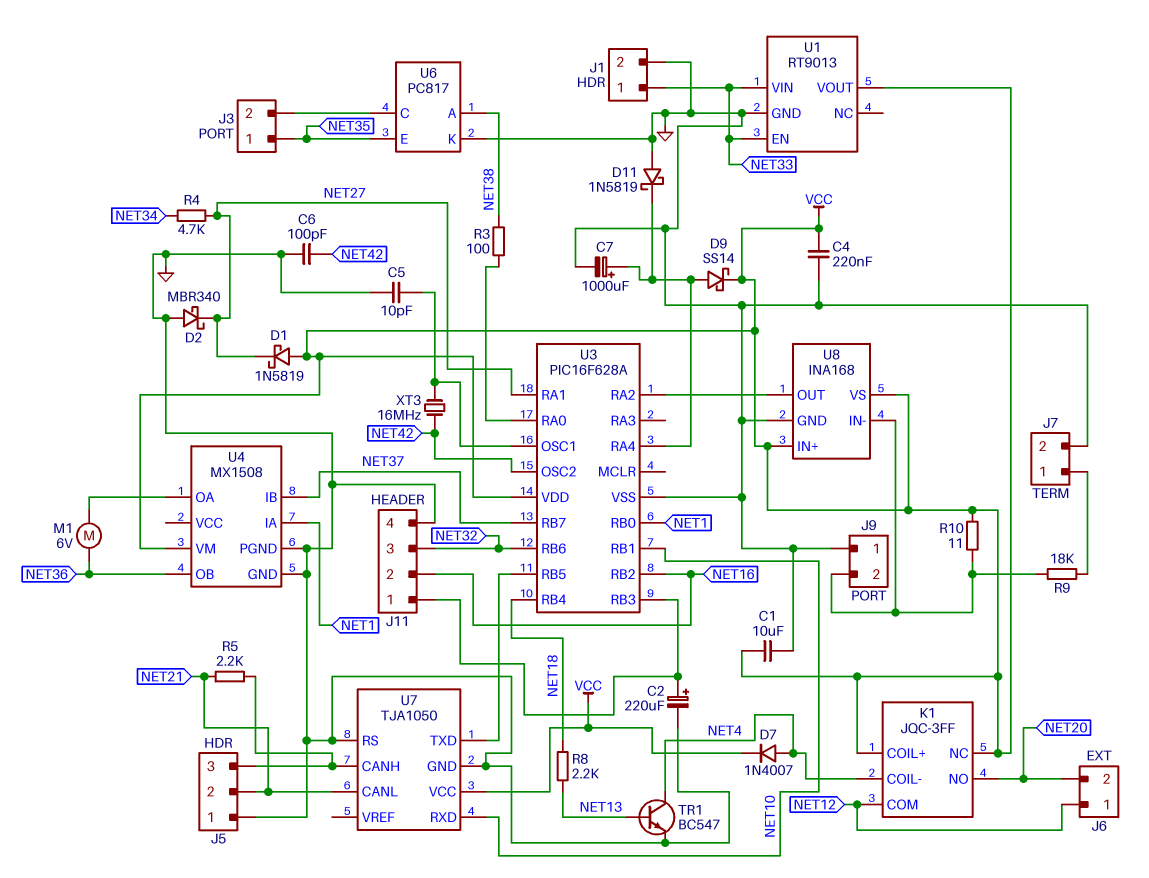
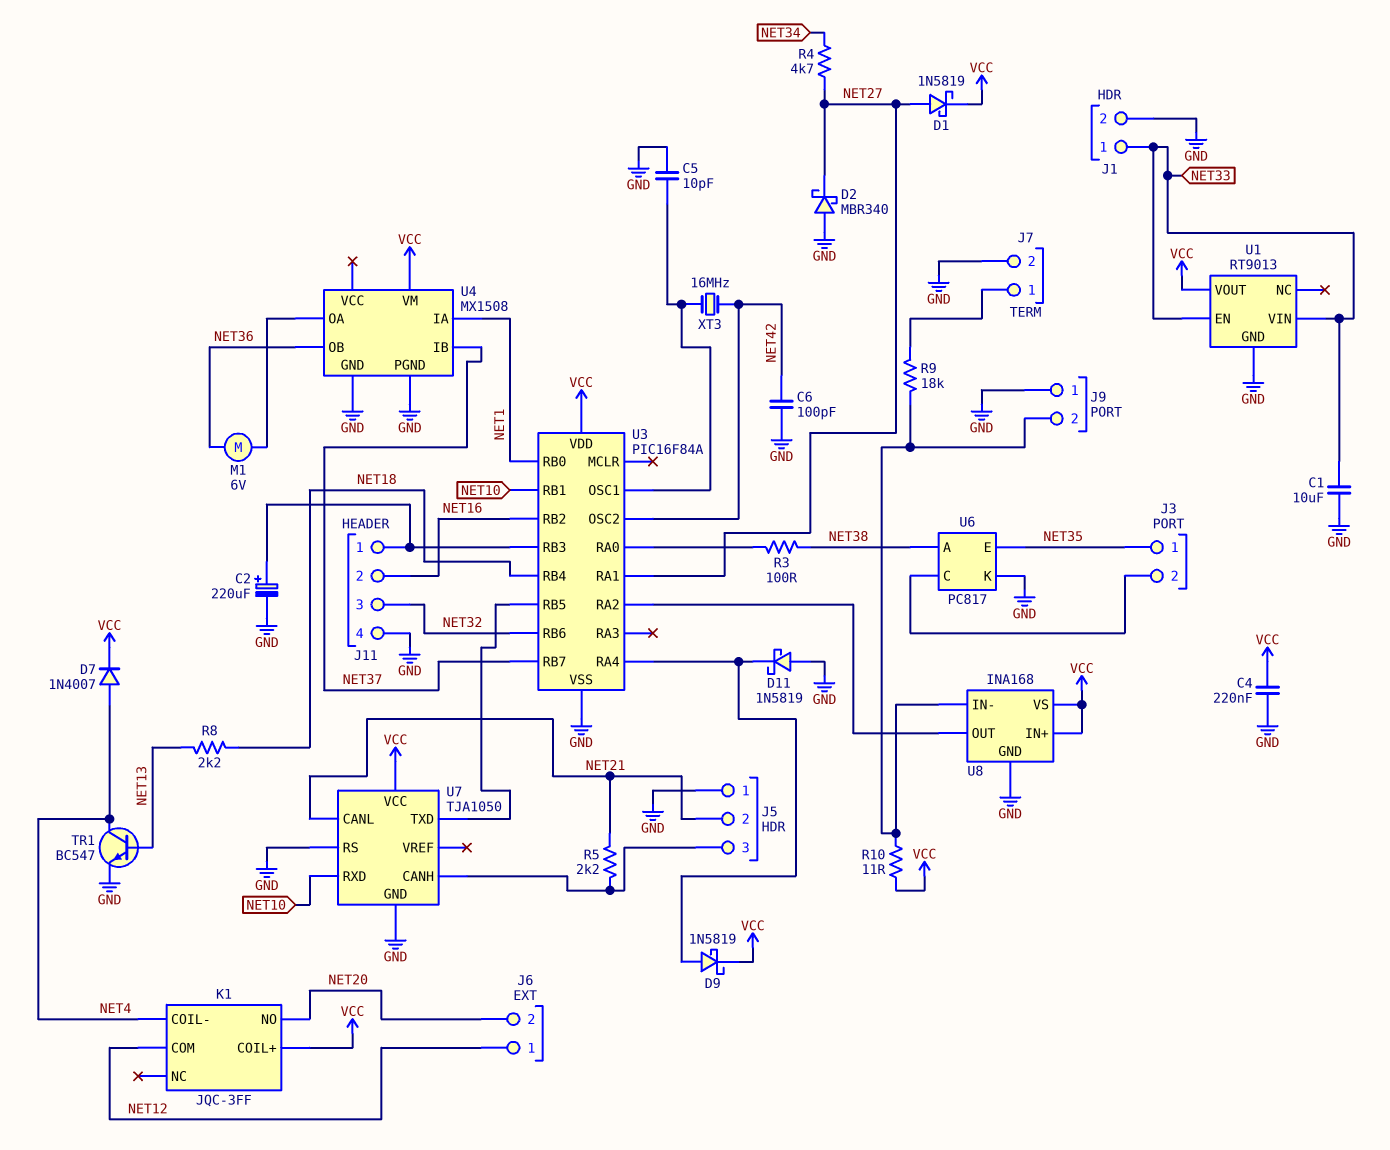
C1: 10uF (GND, VCC) -> 10uF (GND, NET33)
C7: 1000uF (plus U3/RA4, minus GND) -> none
D1: schottky 1N5819 (A VCC, K NET27) -> schottky 1N5819 (A NET27, K VCC)
D9: schottky SS14 (A U3/RA4, K VCC) -> schottky 1N5819 (A U3/RA4, K VCC)
K1 pin NC: VCC -> none
U3: PIC16F628A -> PIC16F84A

